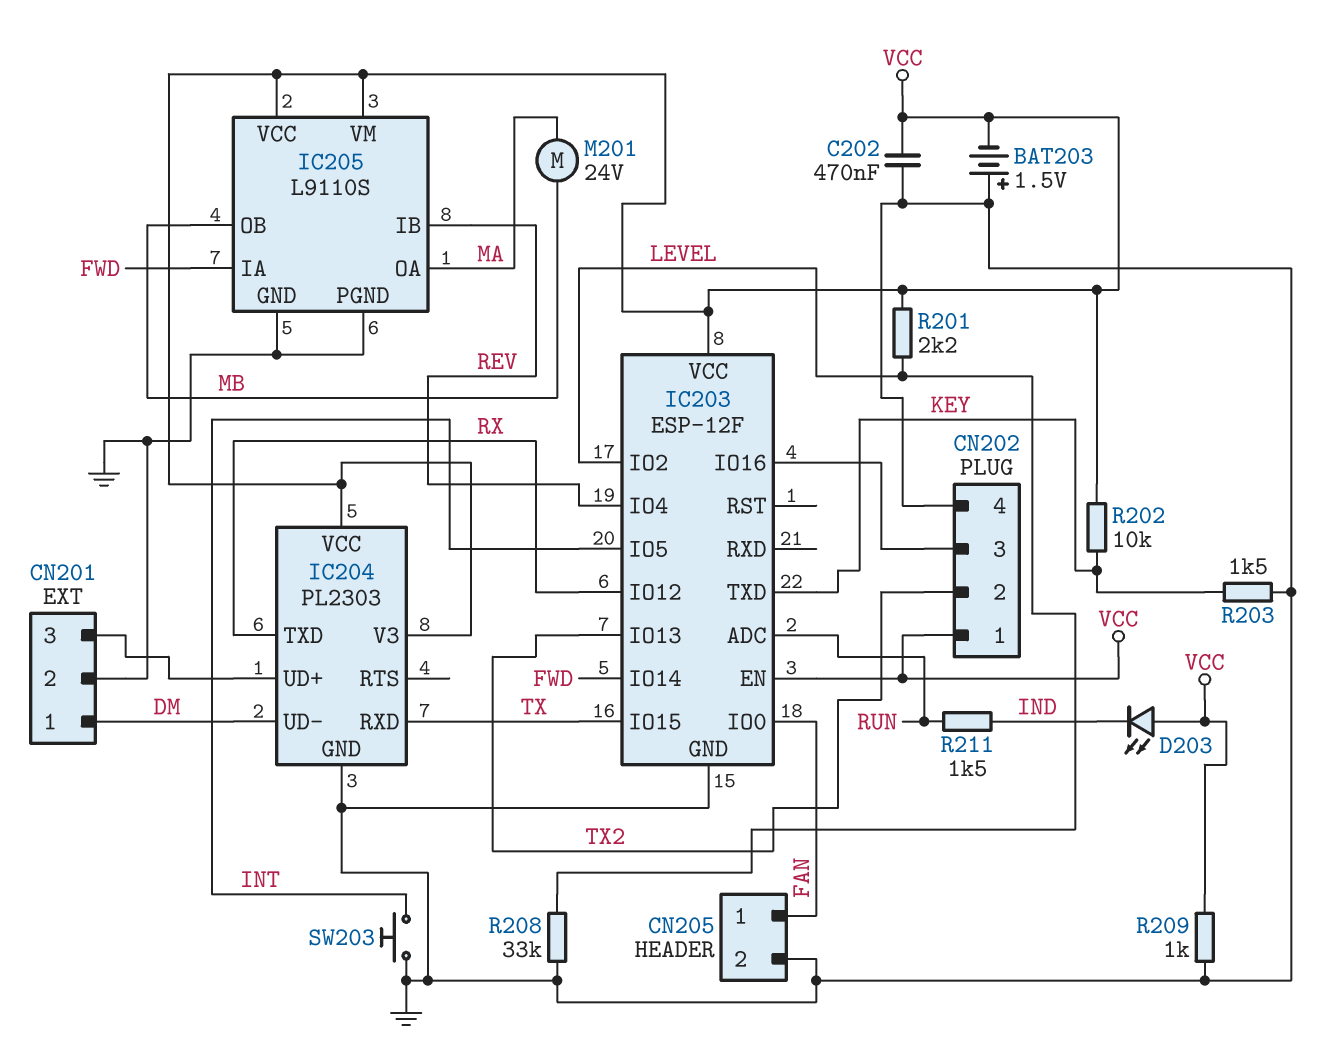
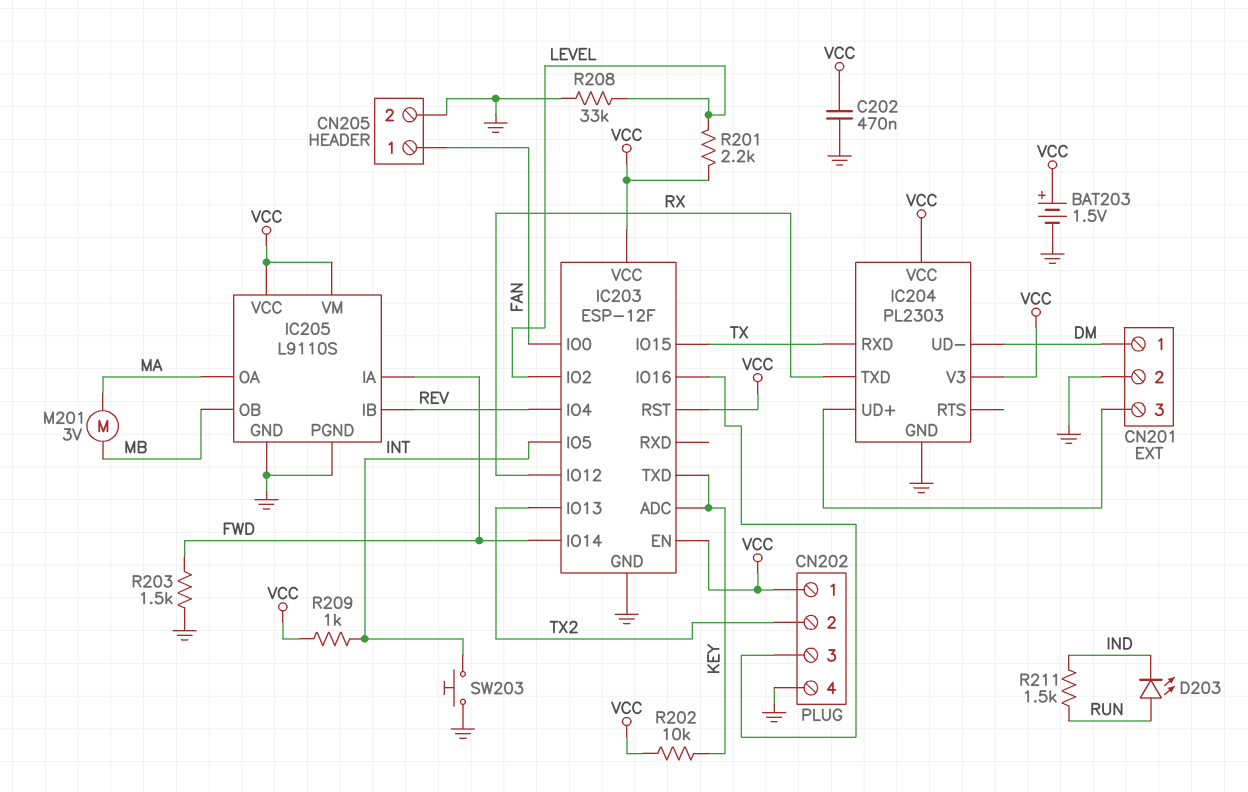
BAT203: 1.5V (plus GND, minus VCC) -> 1.5V (plus VCC, minus GND)
D203: LED (A VCC, K IND) -> LED (A RUN, K IND)
IC203 pin ADC: RUN -> KEY
IC203 pin RST: none -> VCC
M201: motor 24V (MA, MB) -> motor 3V (MA, MB)
R203: 1.5k (GND, KEY) -> 1.5k (FWD, GND)
R209: 1k (GND, VCC) -> 1k (INT, VCC)

